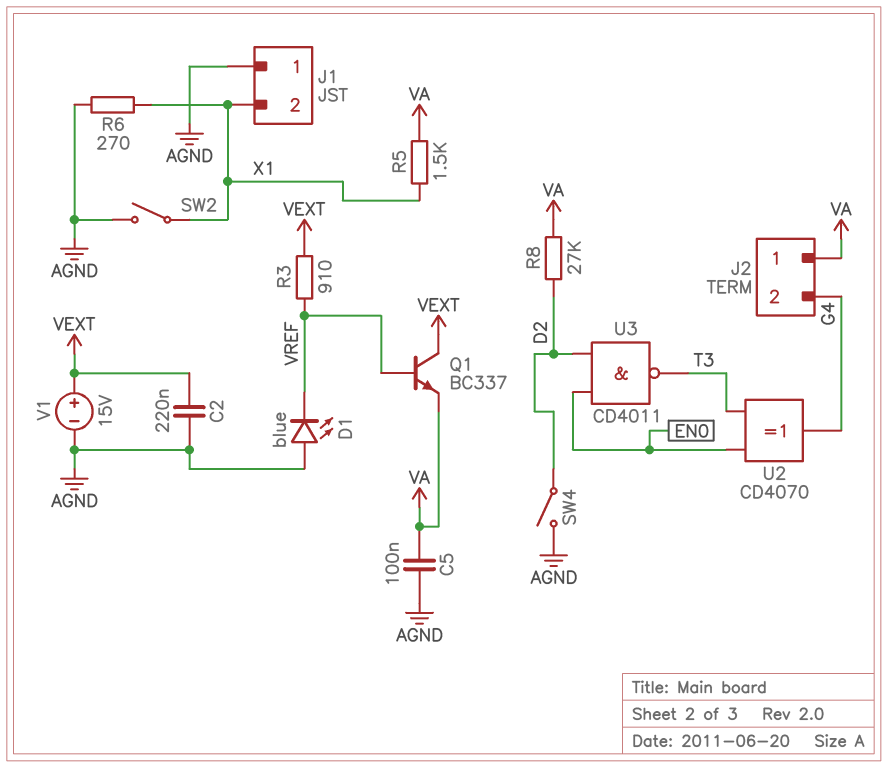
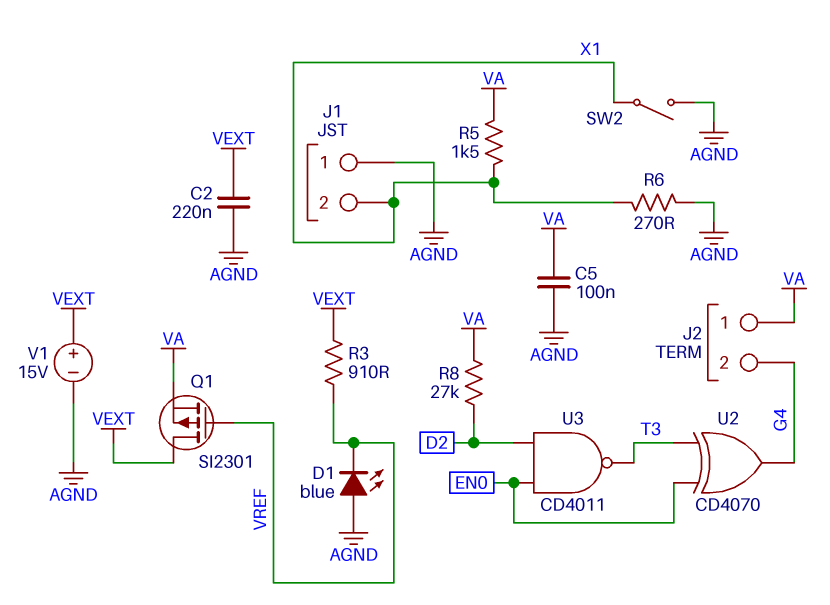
Q1: NPN BC337 (B VREF, C VEXT, E VA) -> PMOS SI2301 (G VREF, D VEXT, S VA)
SW4: switch (AGND, D2) -> none

